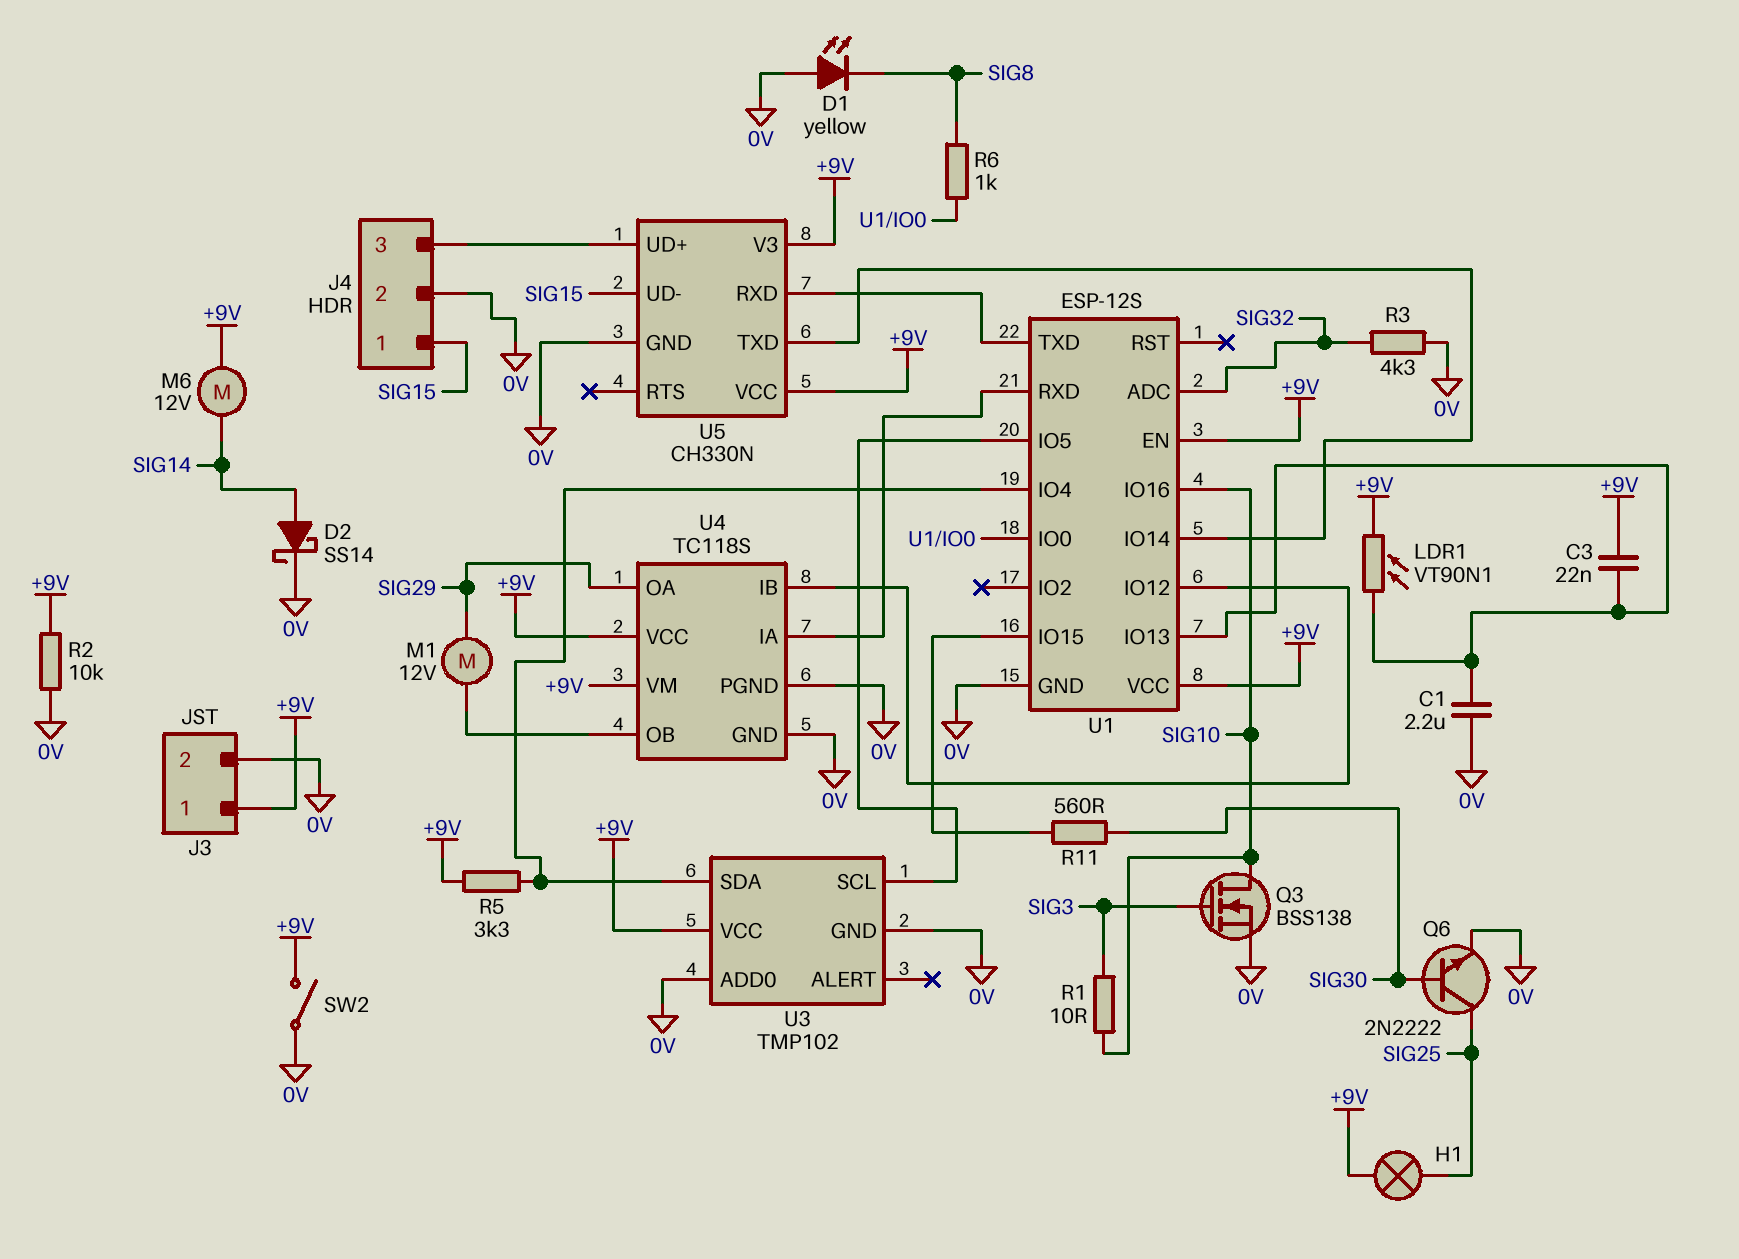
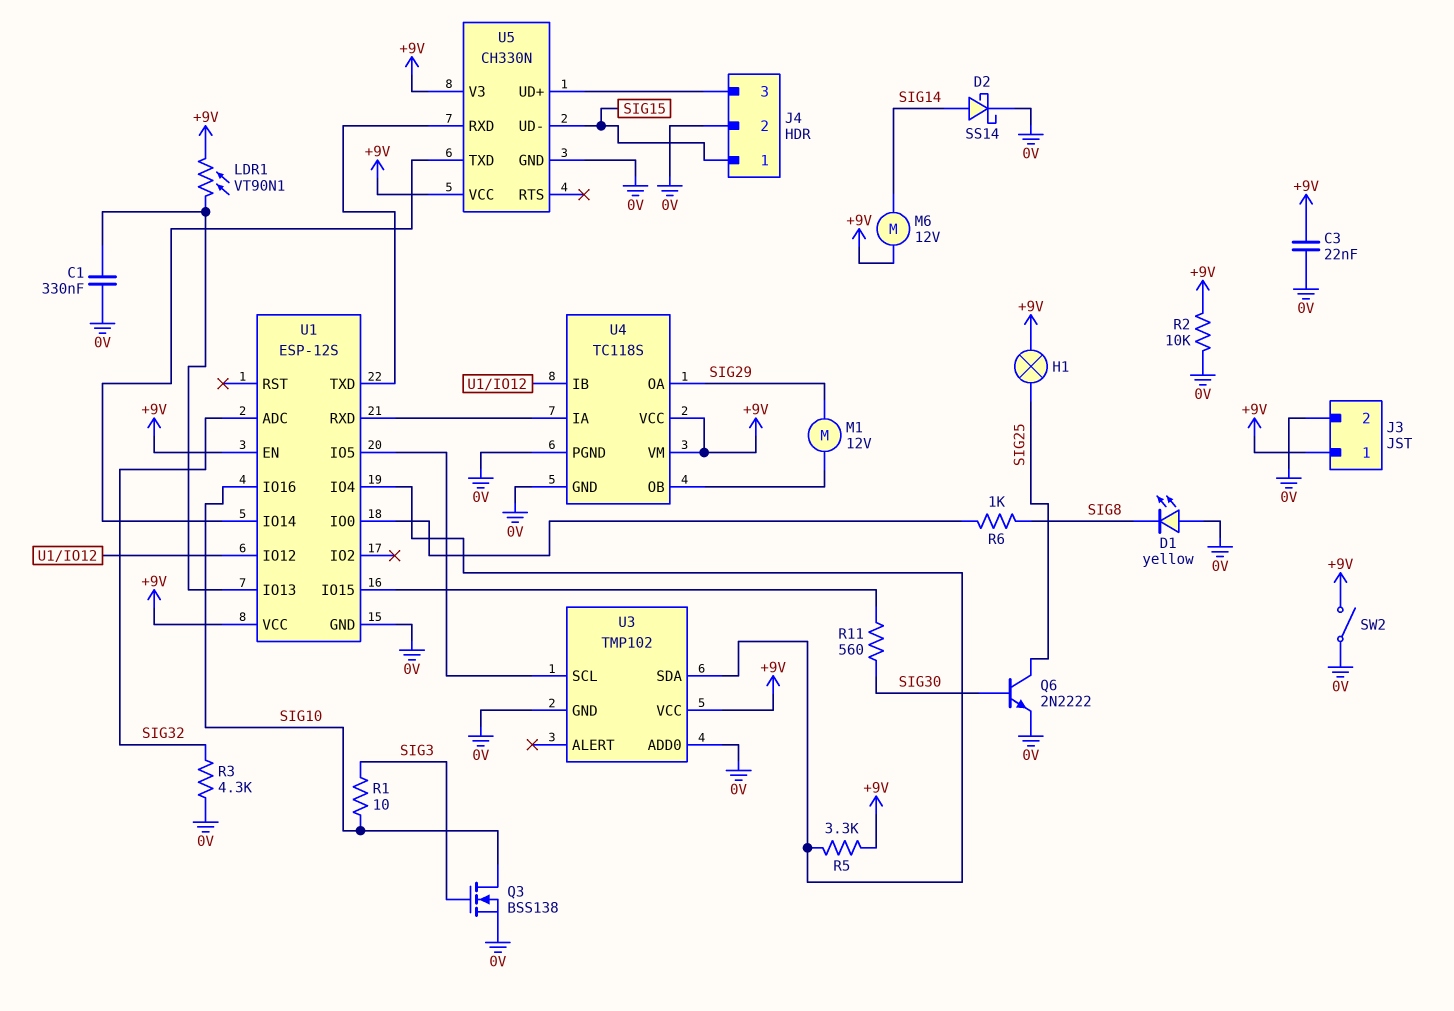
C1: 2.2uF (0V, U1/IO13) -> 330nF (0V, U1/IO13)
C3: 22nF (+9V, U1/IO13) -> 22nF (+9V, 0V)

